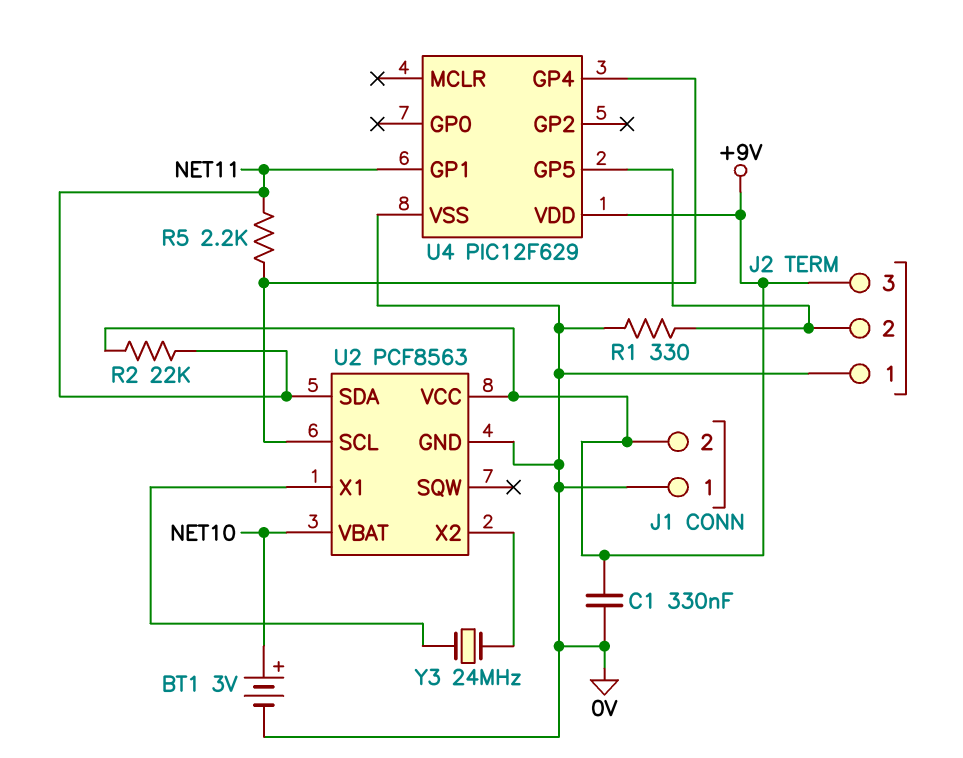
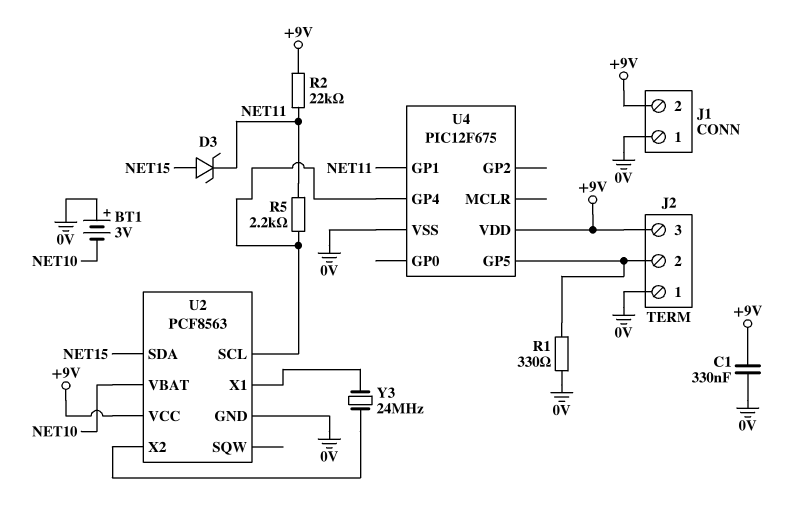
BT1: 3V (plus NET10, minus 0V) -> 3V (plus 0V, minus NET10)
D3: none -> zener (A NET15, K NET11)
U2 pin SDA: NET11 -> NET15
U4: PIC12F629 -> PIC12F675

